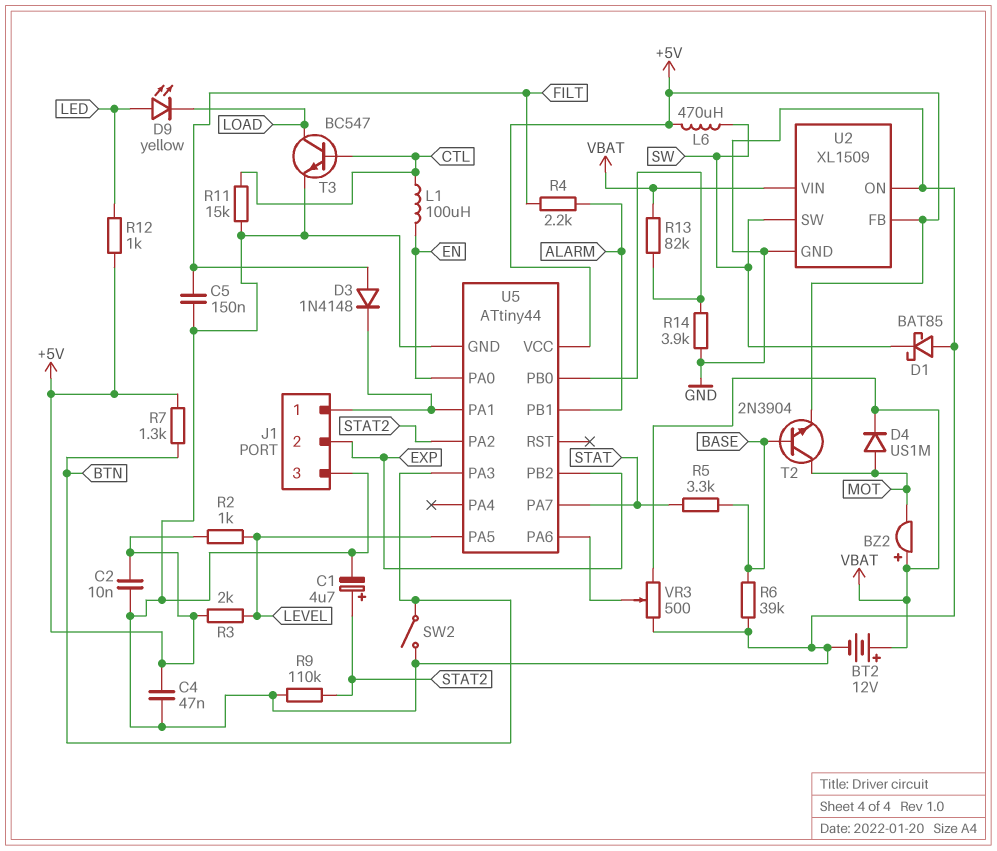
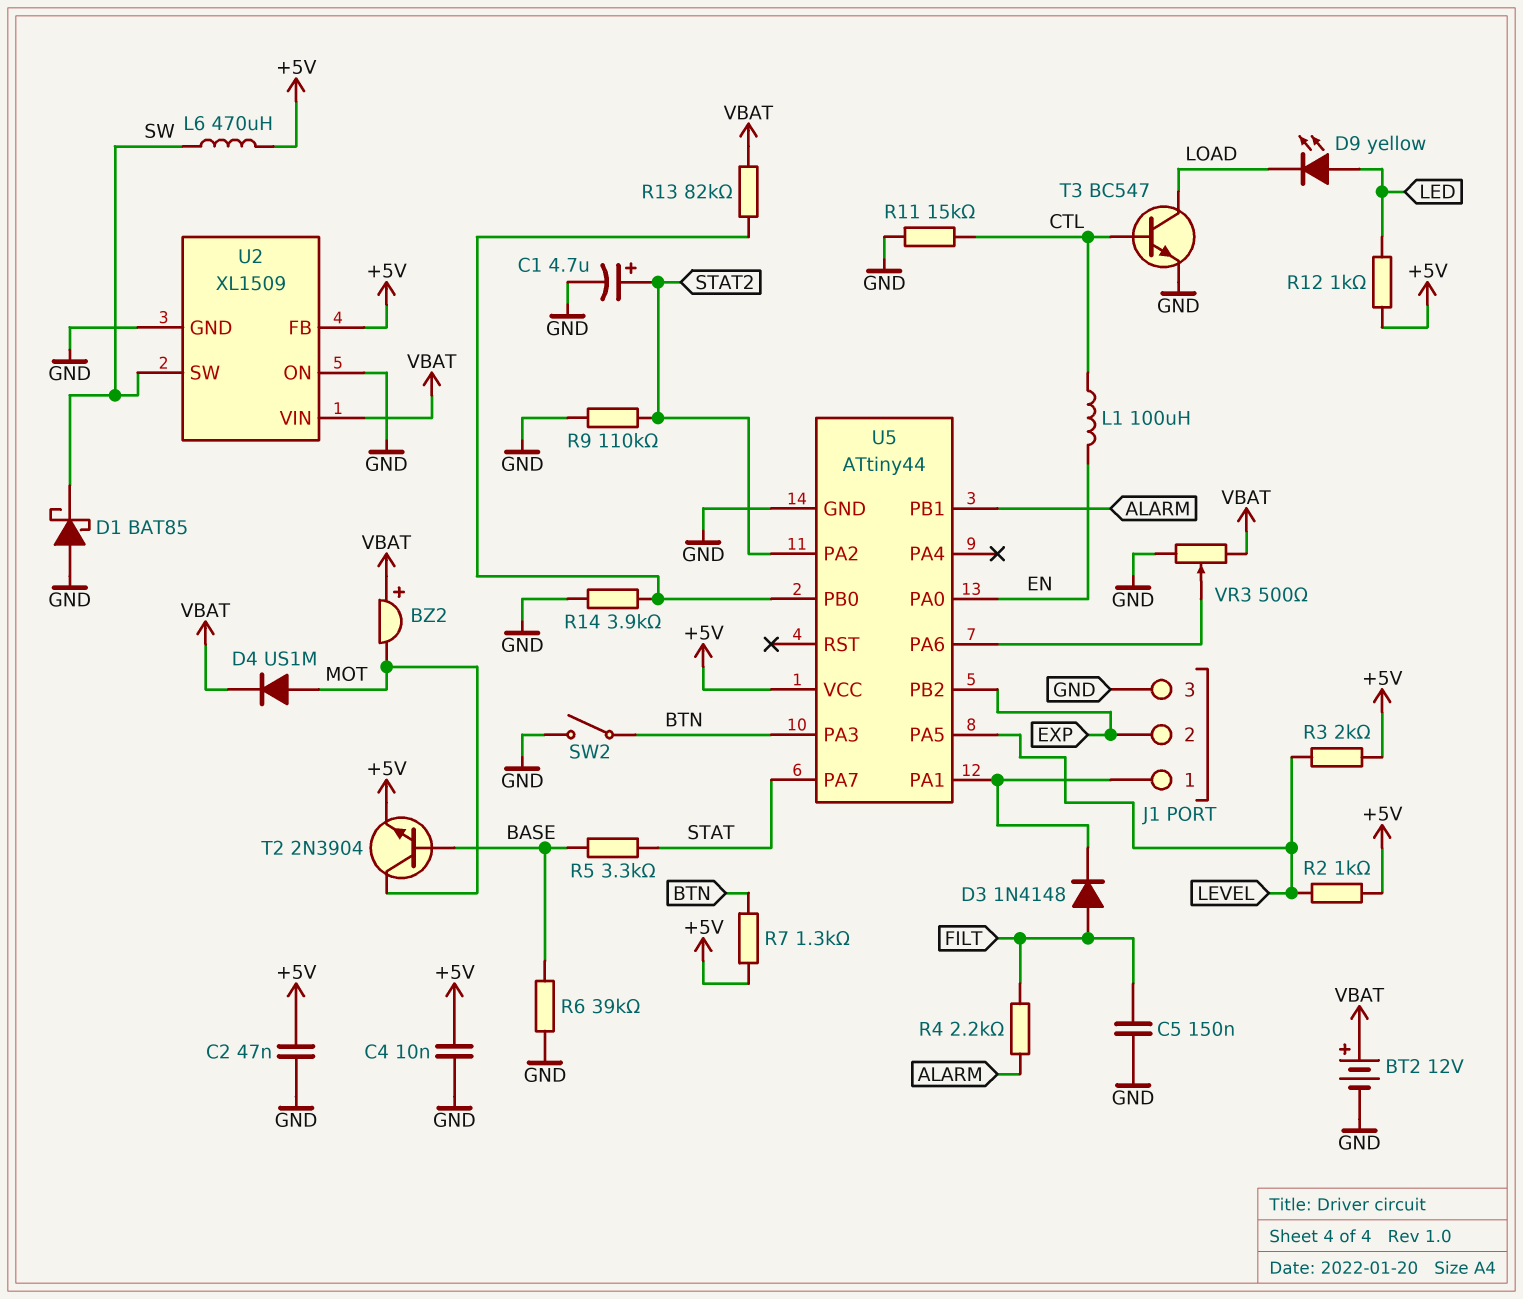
C2: 10nF (+5V, GND) -> 47nF (+5V, GND)
C4: 47nF (+5V, GND) -> 10nF (+5V, GND)

